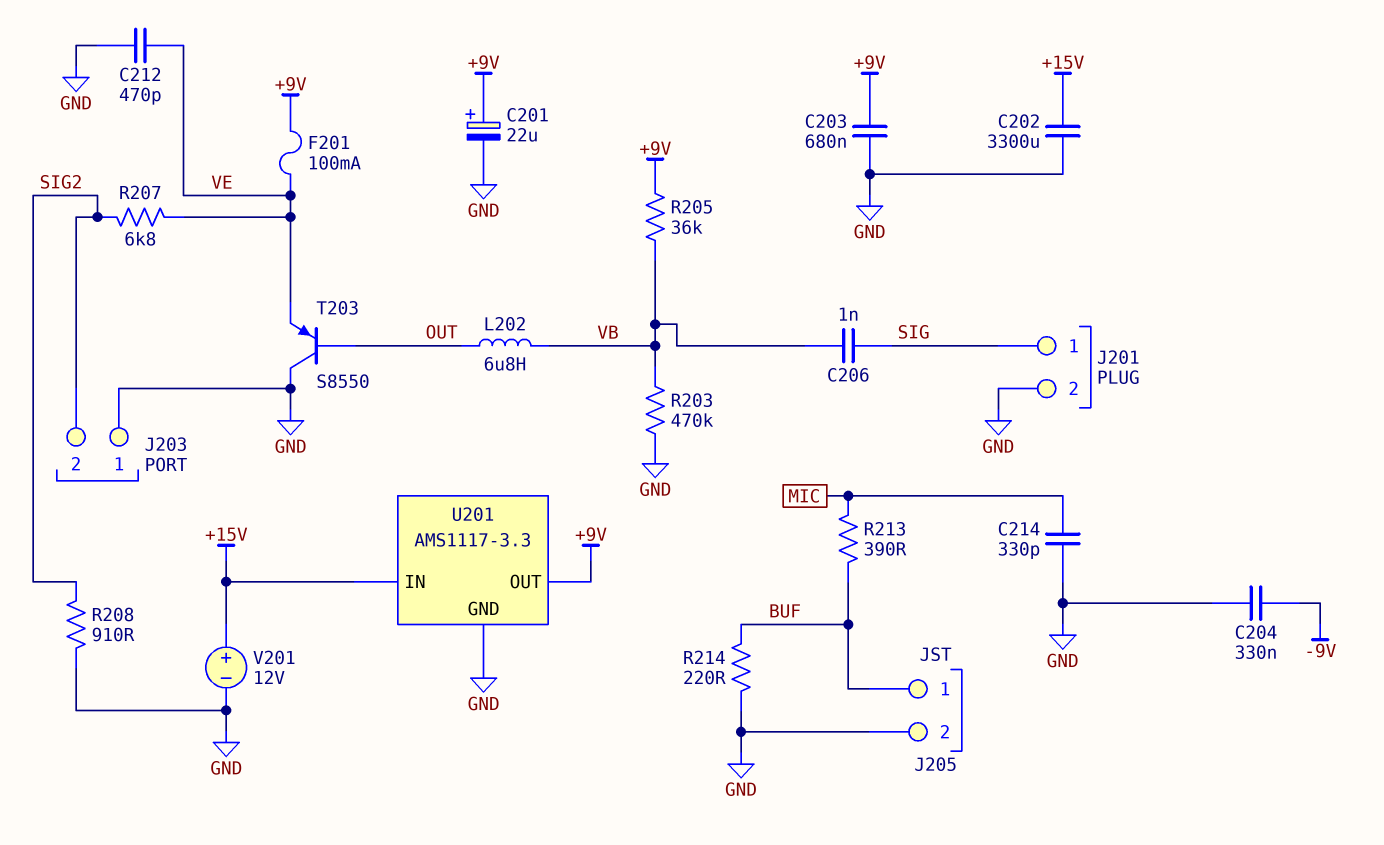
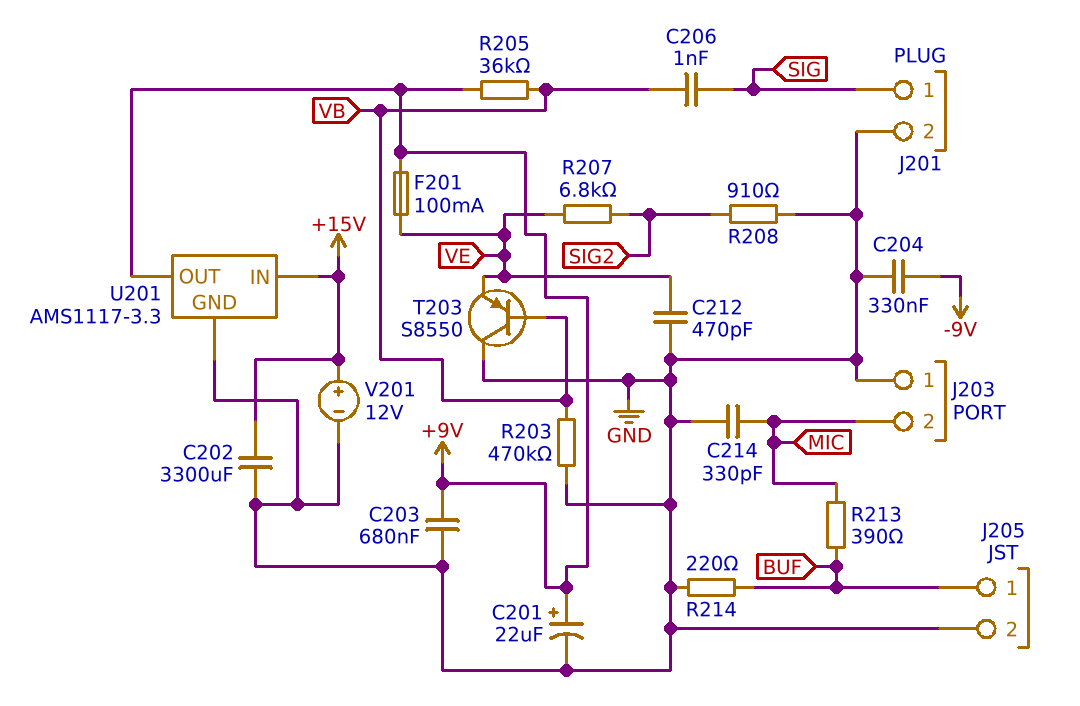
J203 pin 2: SIG2 -> MIC
L202: 6.8uH (OUT, VB) -> none
T203: PNP S8550 (B OUT, C GND, E VE) -> PNP S8550 (B VB, C GND, E VE)

